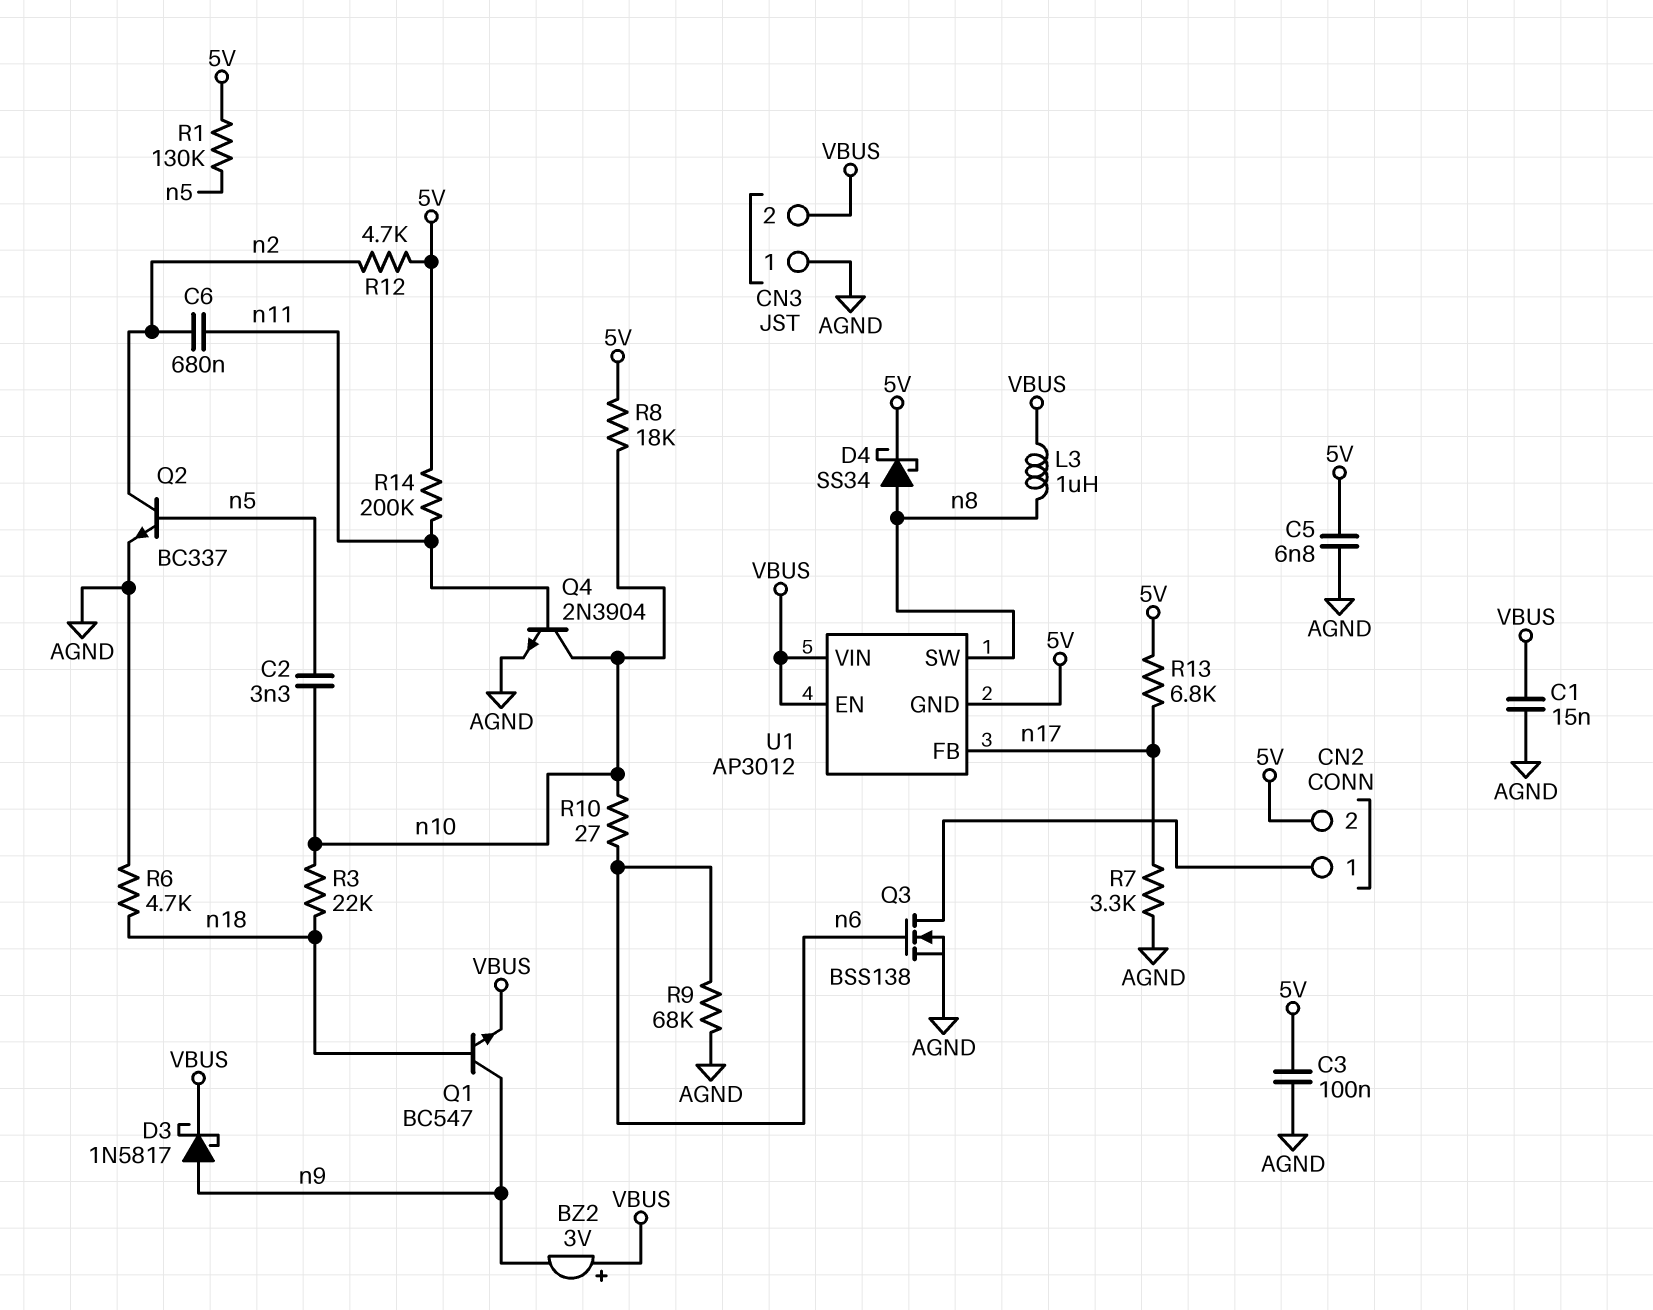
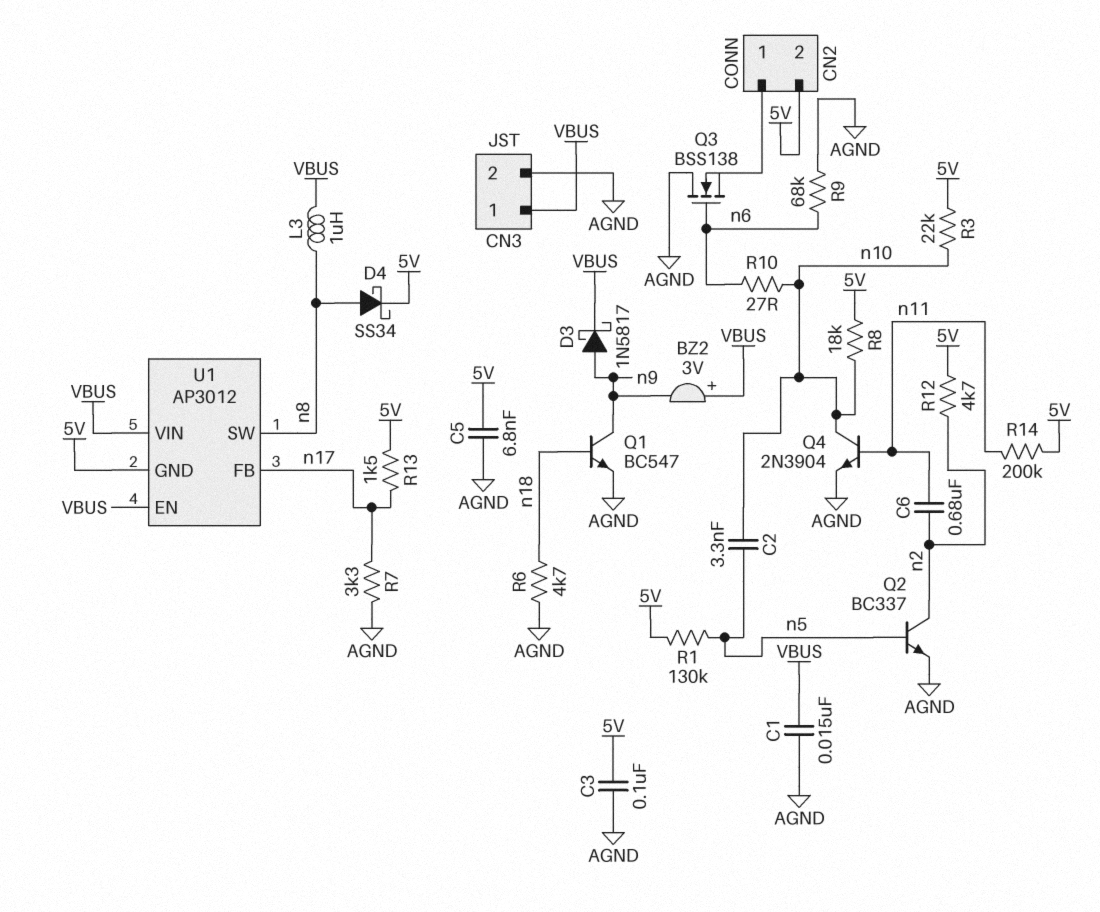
CN3 pin 1: AGND -> VBUS
CN3 pin 2: VBUS -> AGND
Q1: NPN BC547 (B n18, C n9, E VBUS) -> NPN BC547 (B n18, C n9, E AGND)
Q3: NMOS BSS138 (G n6, D CN2/1, S AGND) -> NMOS BSS138 (G n6, D AGND, S CN2/1)
R3: 22k (n10, n18) -> 22k (5V, n10)
R13: 6.8k (5V, n17) -> 1.5k (5V, n17)

